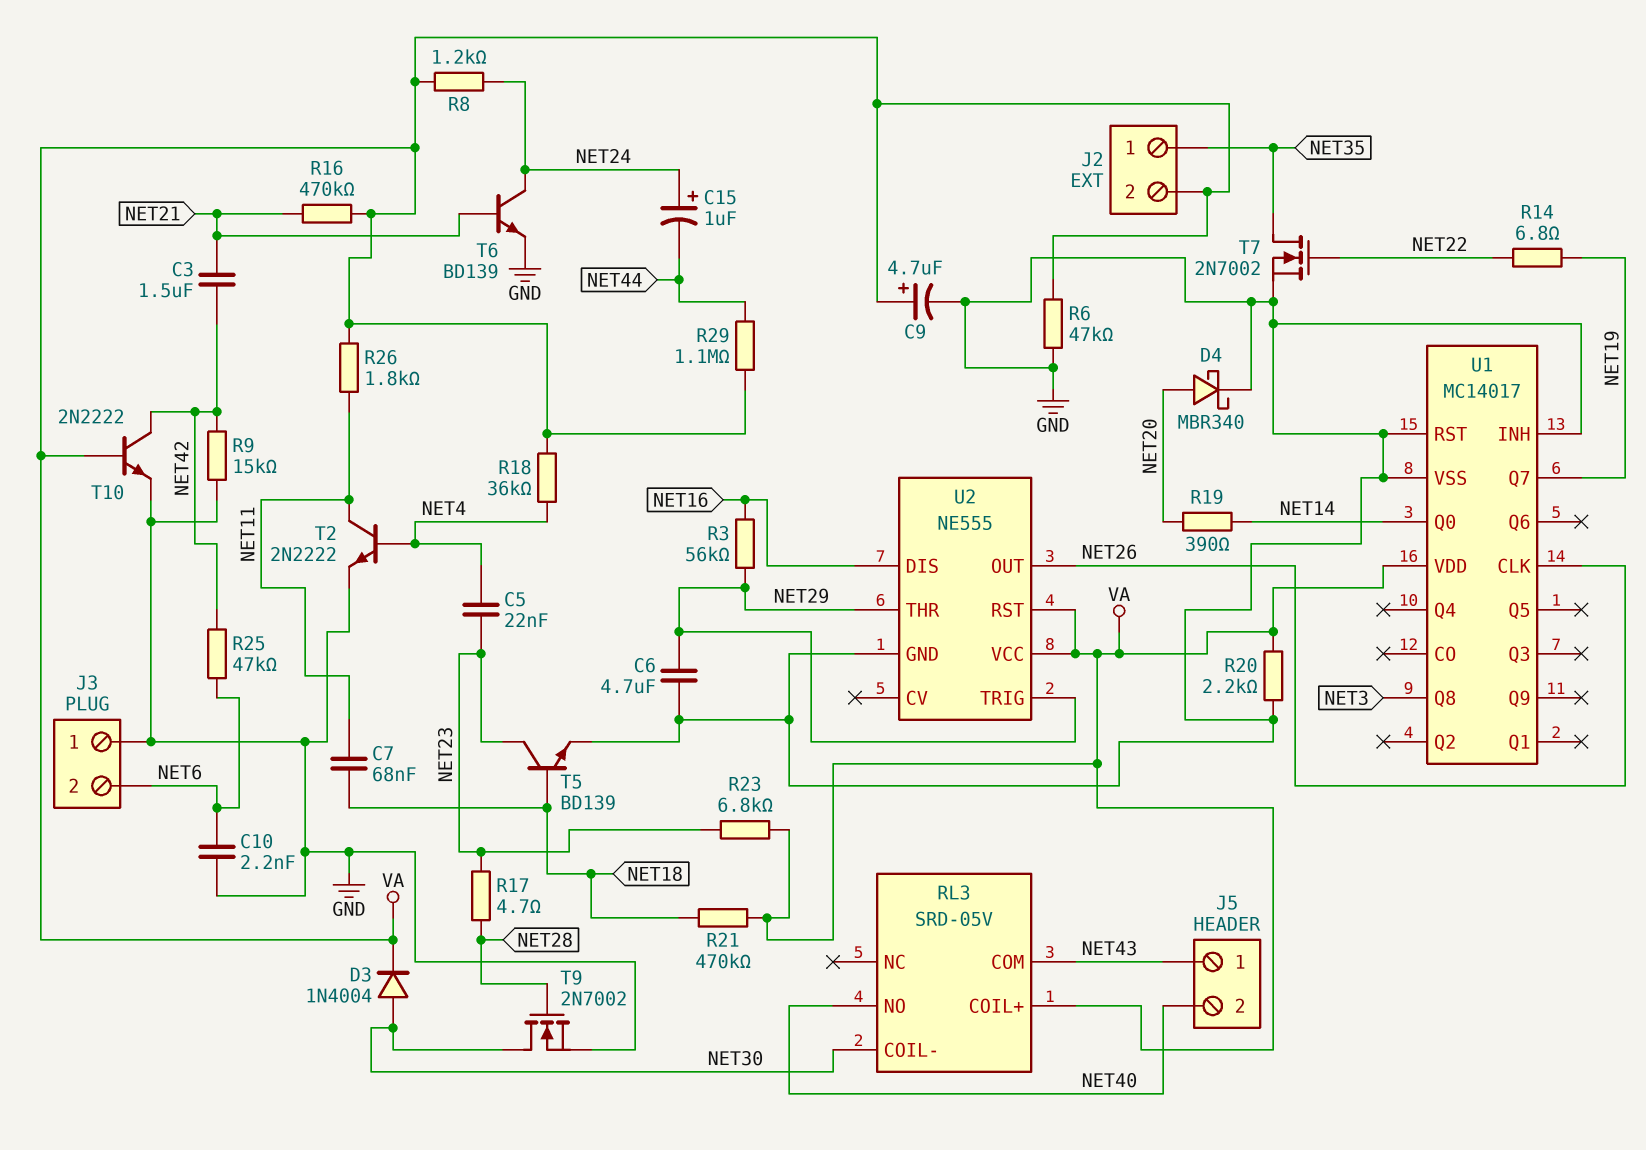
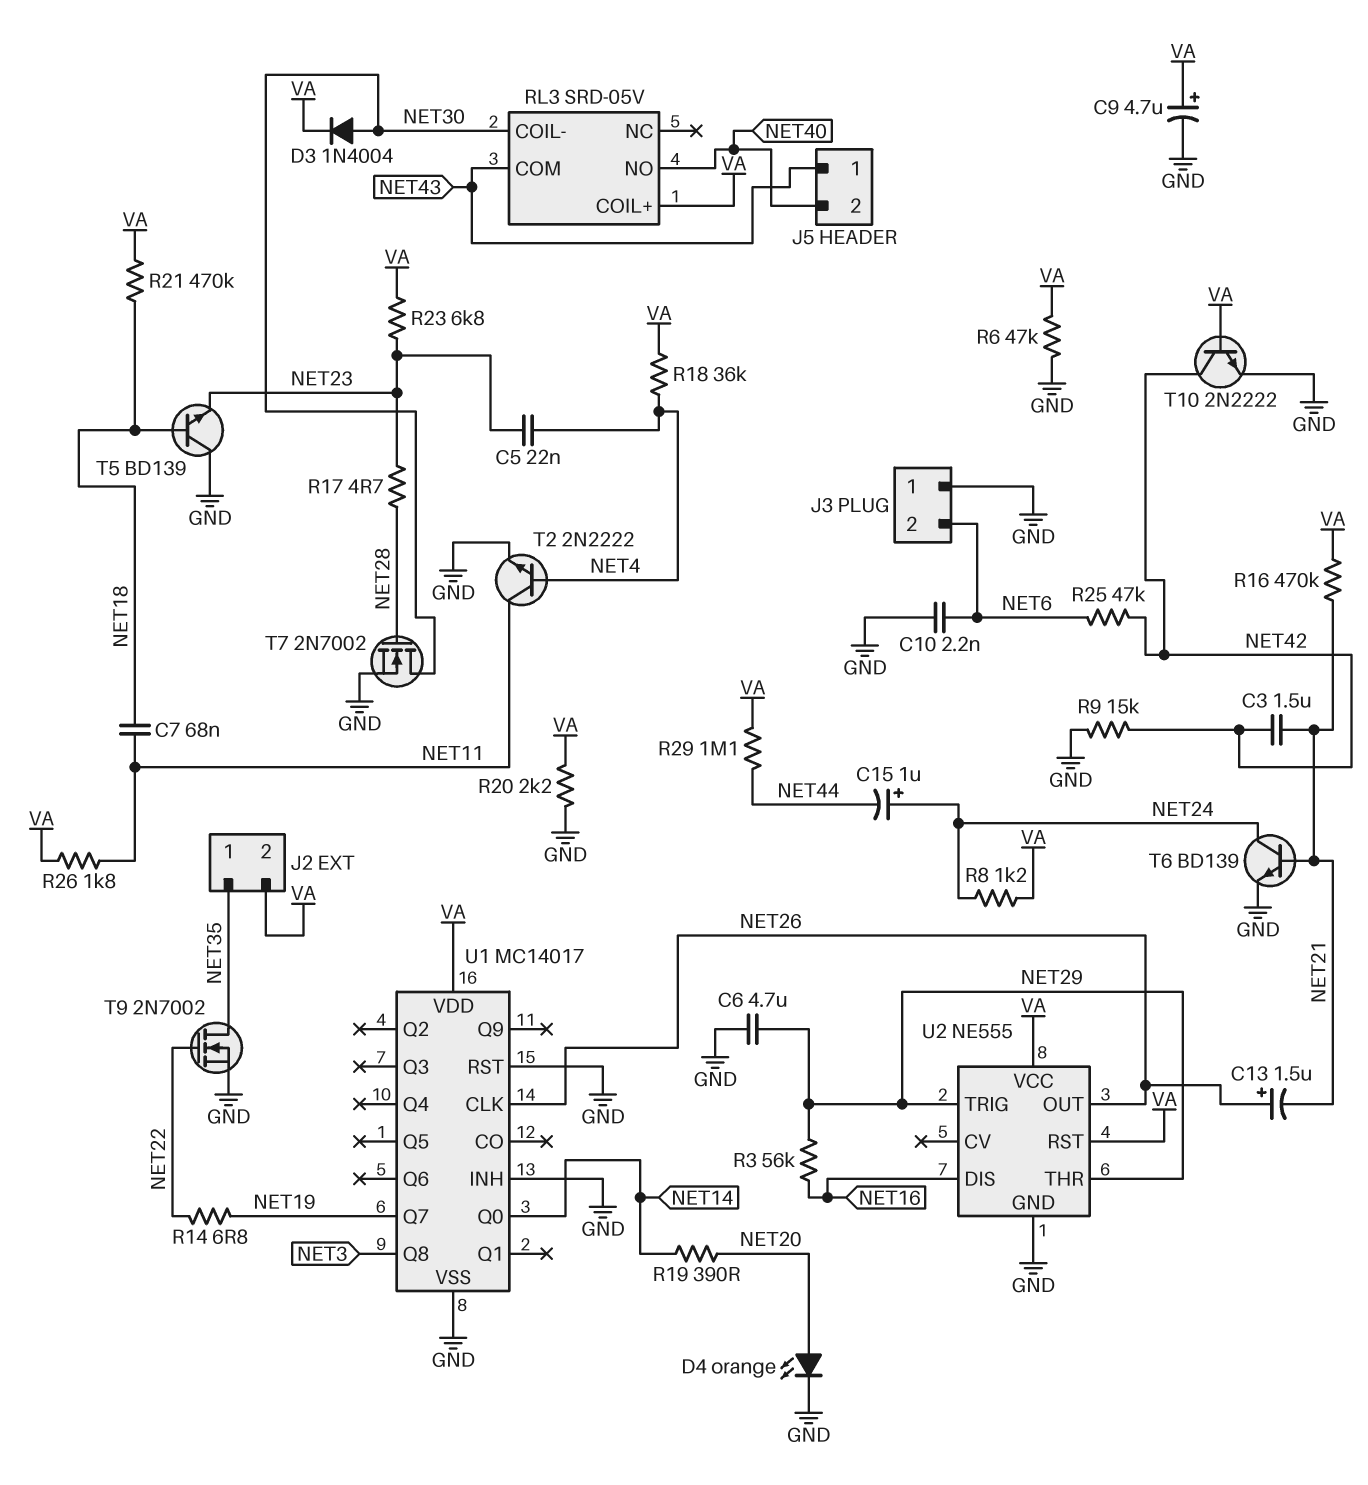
C13: none -> 1.5uF (plus NET26, minus NET21)
D4: schottky MBR340 (A NET20, K GND) -> LED orange (A NET20, K GND)
T5: NPN BD139 (B NET18, C NET23, E GND) -> NPN BD139 (B NET18, C GND, E NET23)
T7: NMOS 2N7002 (G NET22, D NET35, S GND) -> NMOS 2N7002 (G NET28, D NET30, S GND)
T9: NMOS 2N7002 (G NET28, D NET30, S GND) -> NMOS 2N7002 (G NET22, D NET35, S GND)

